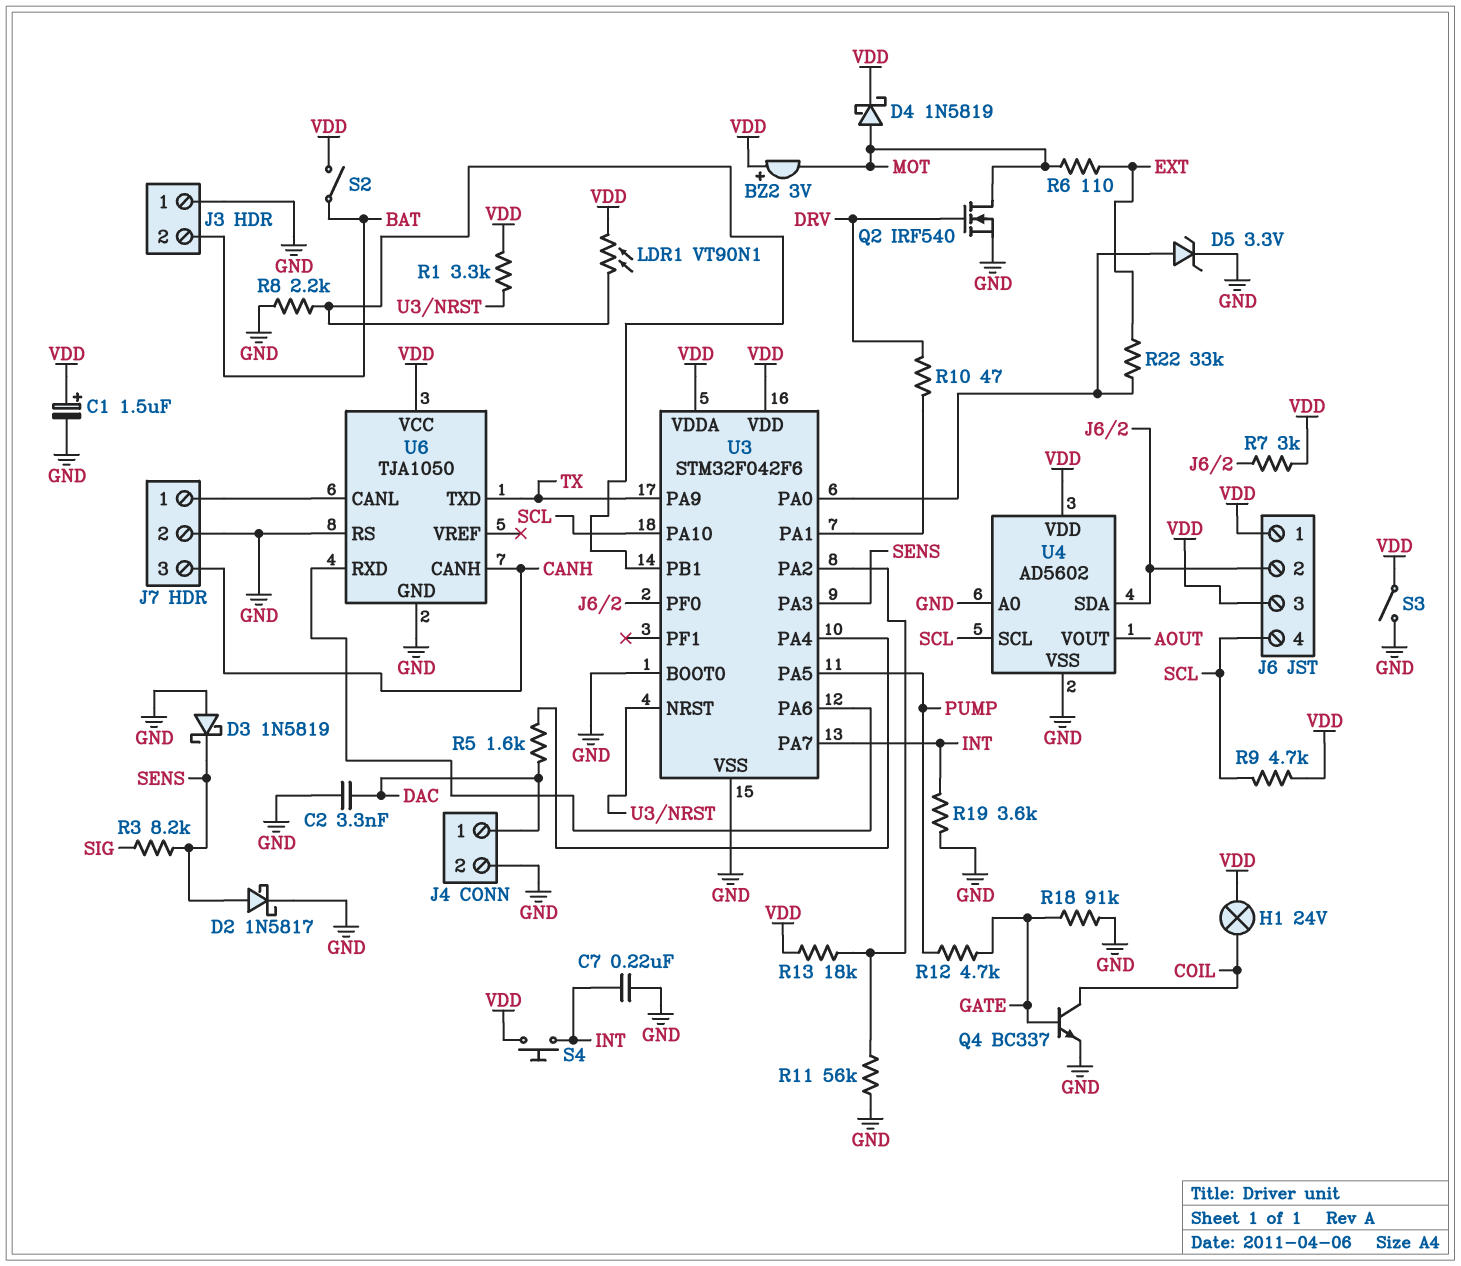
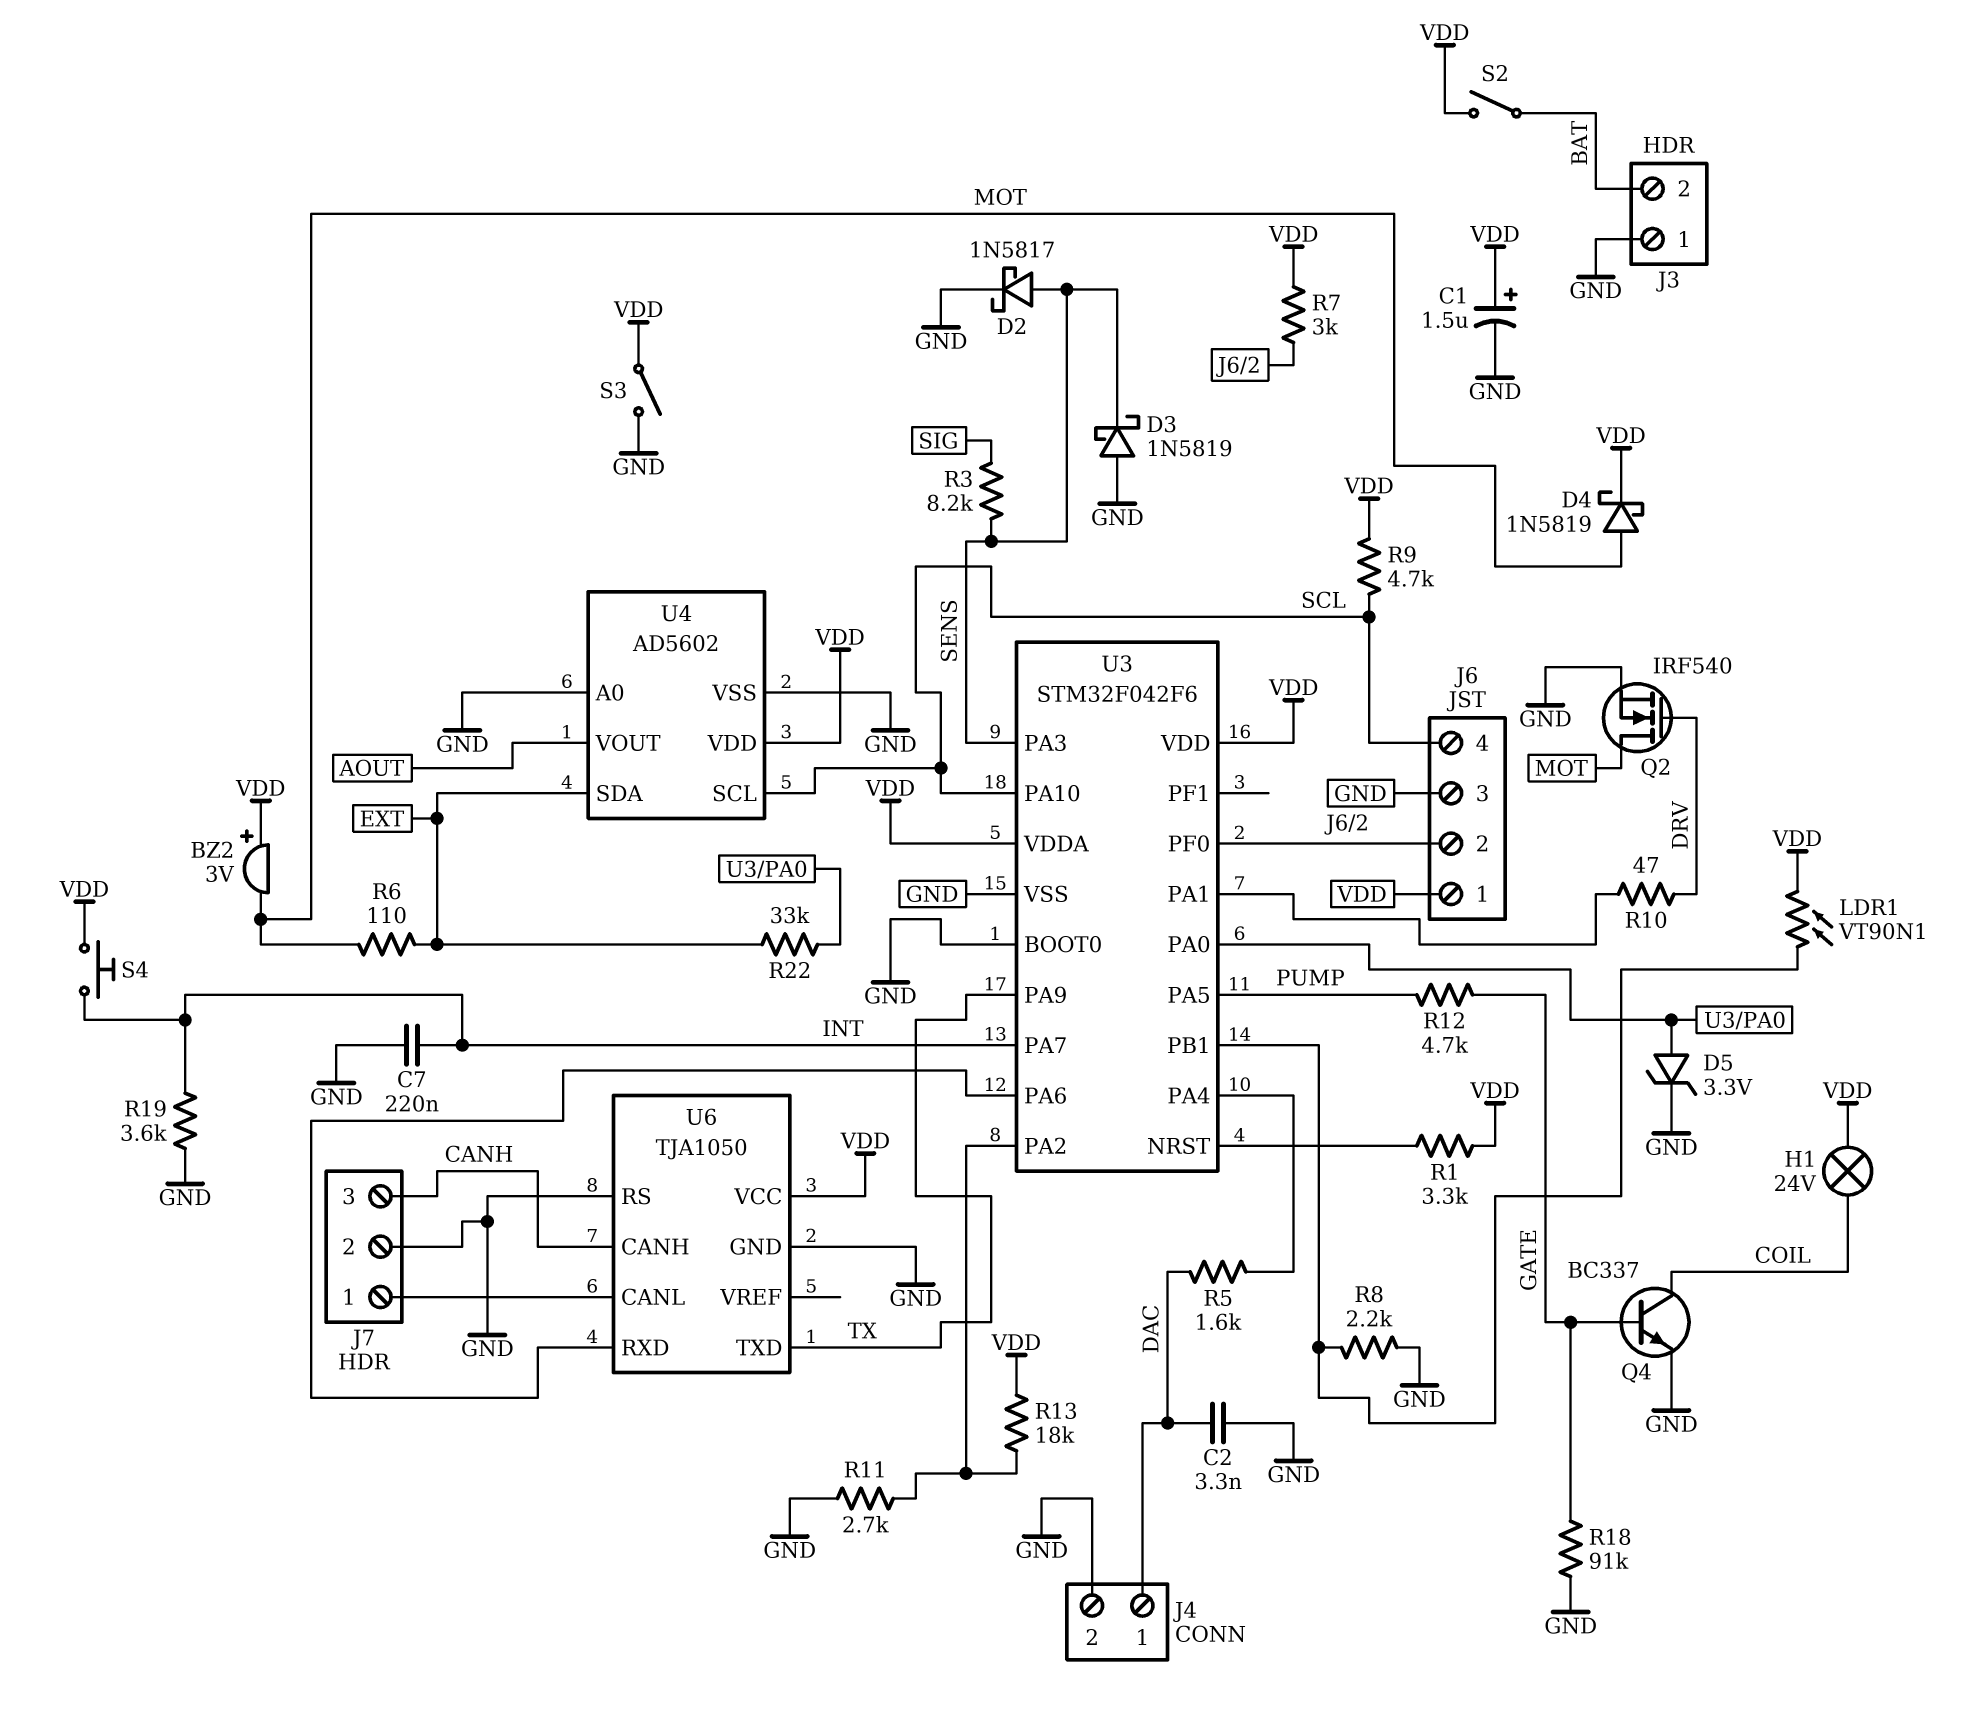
J6 pin 3: VDD -> GND
R11: 56k (GND, U3/PA2) -> 2.7k (GND, U3/PA2)
U4 pin SDA: J6/2 -> EXT

